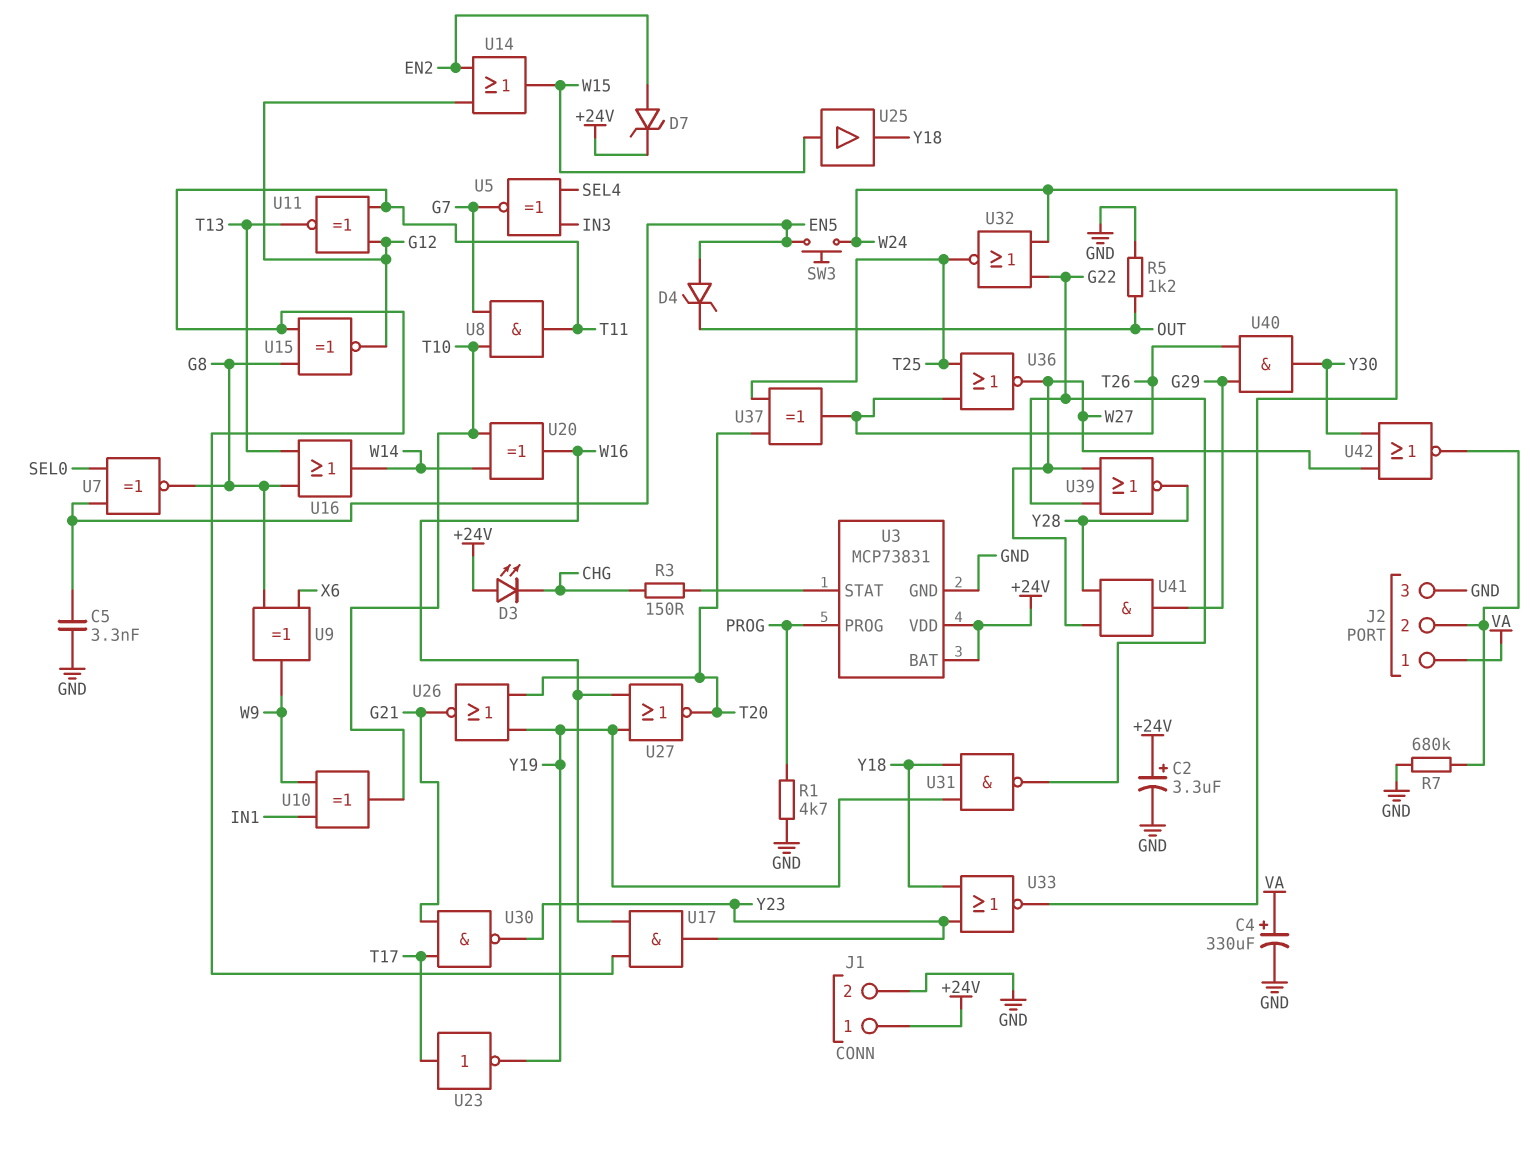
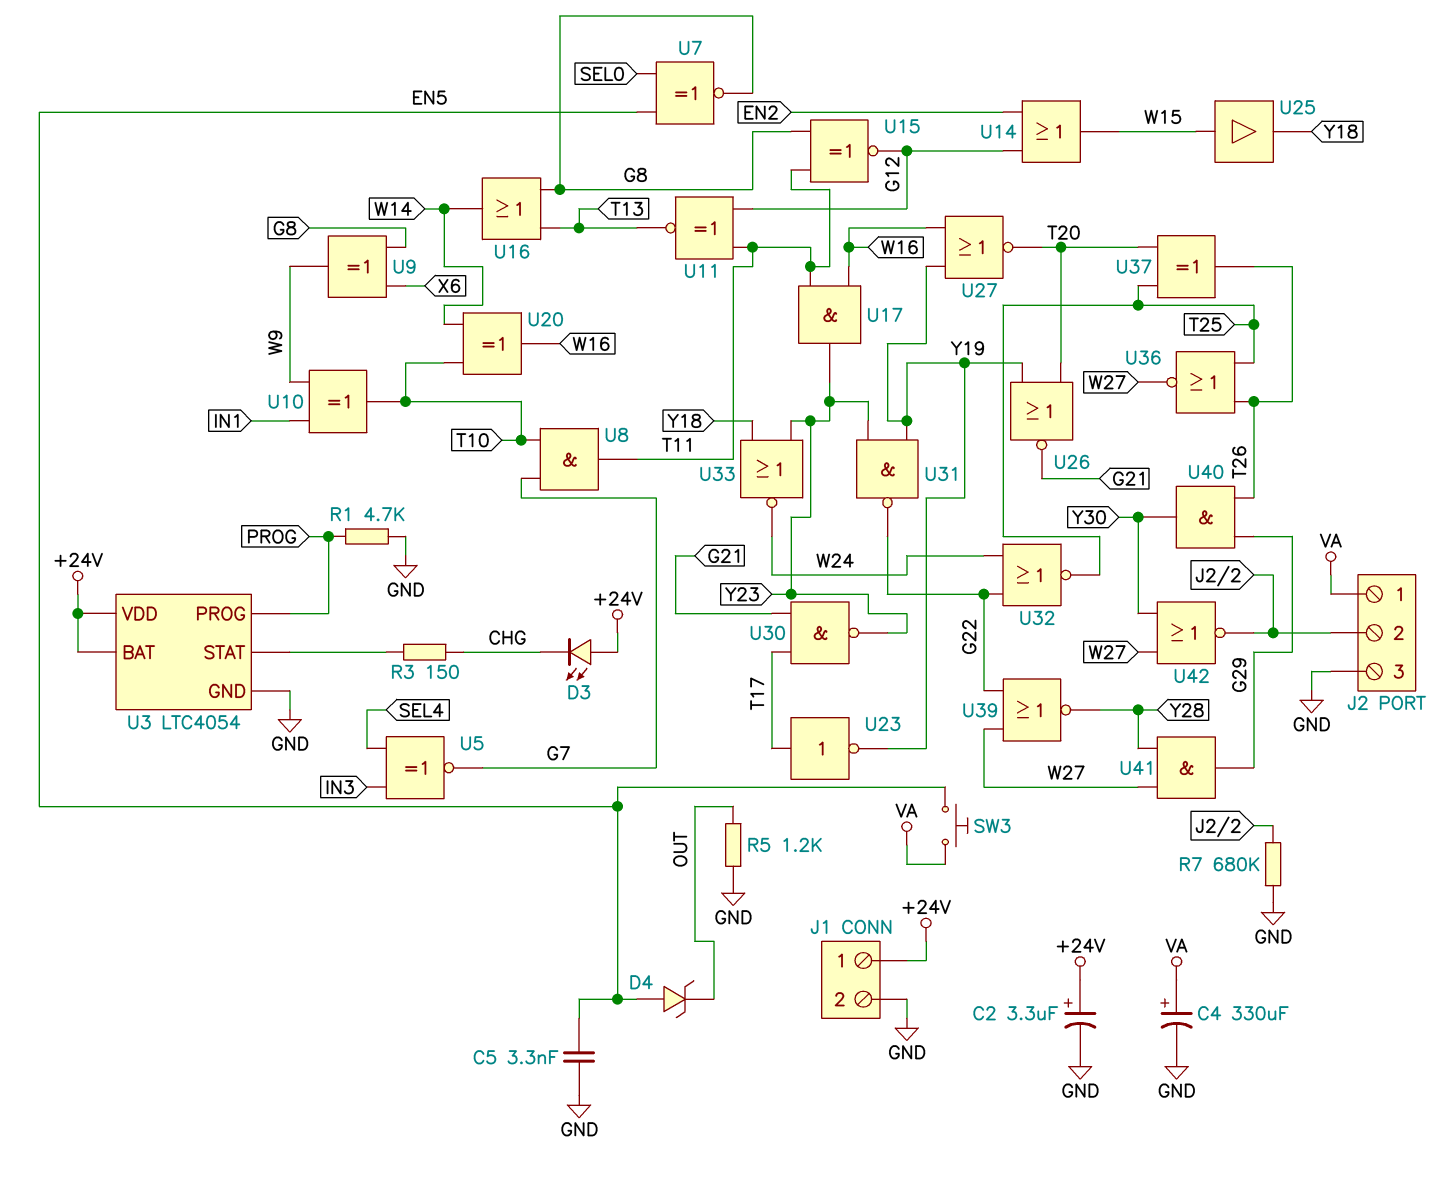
D7: zener (A EN2, K +24V) -> none
SW3: button (EN5, W24) -> button (EN5, VA)
U3: MCP73831 -> LTC4054
U31: NAND (in Y18, in Y19, out G22) -> NAND (in Y19, in Y23, out G22)

